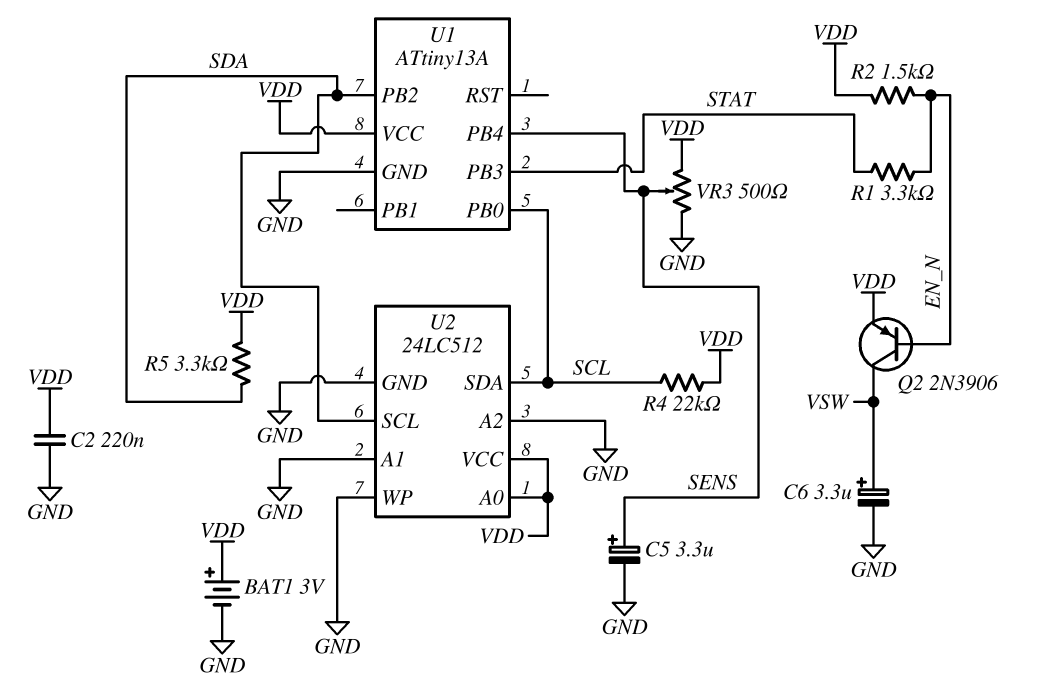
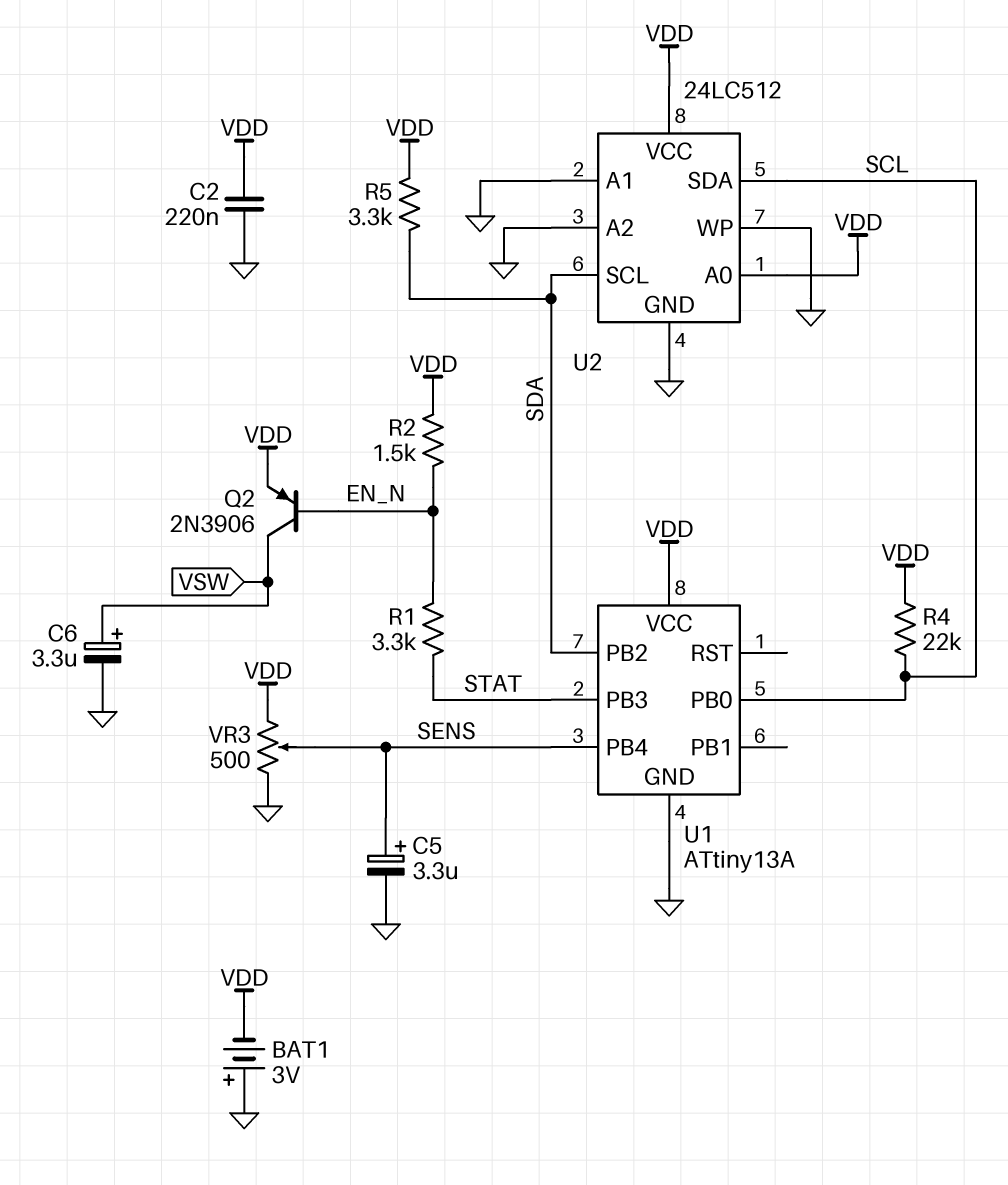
BAT1: 3V (plus VDD, minus GND) -> 3V (plus GND, minus VDD)

